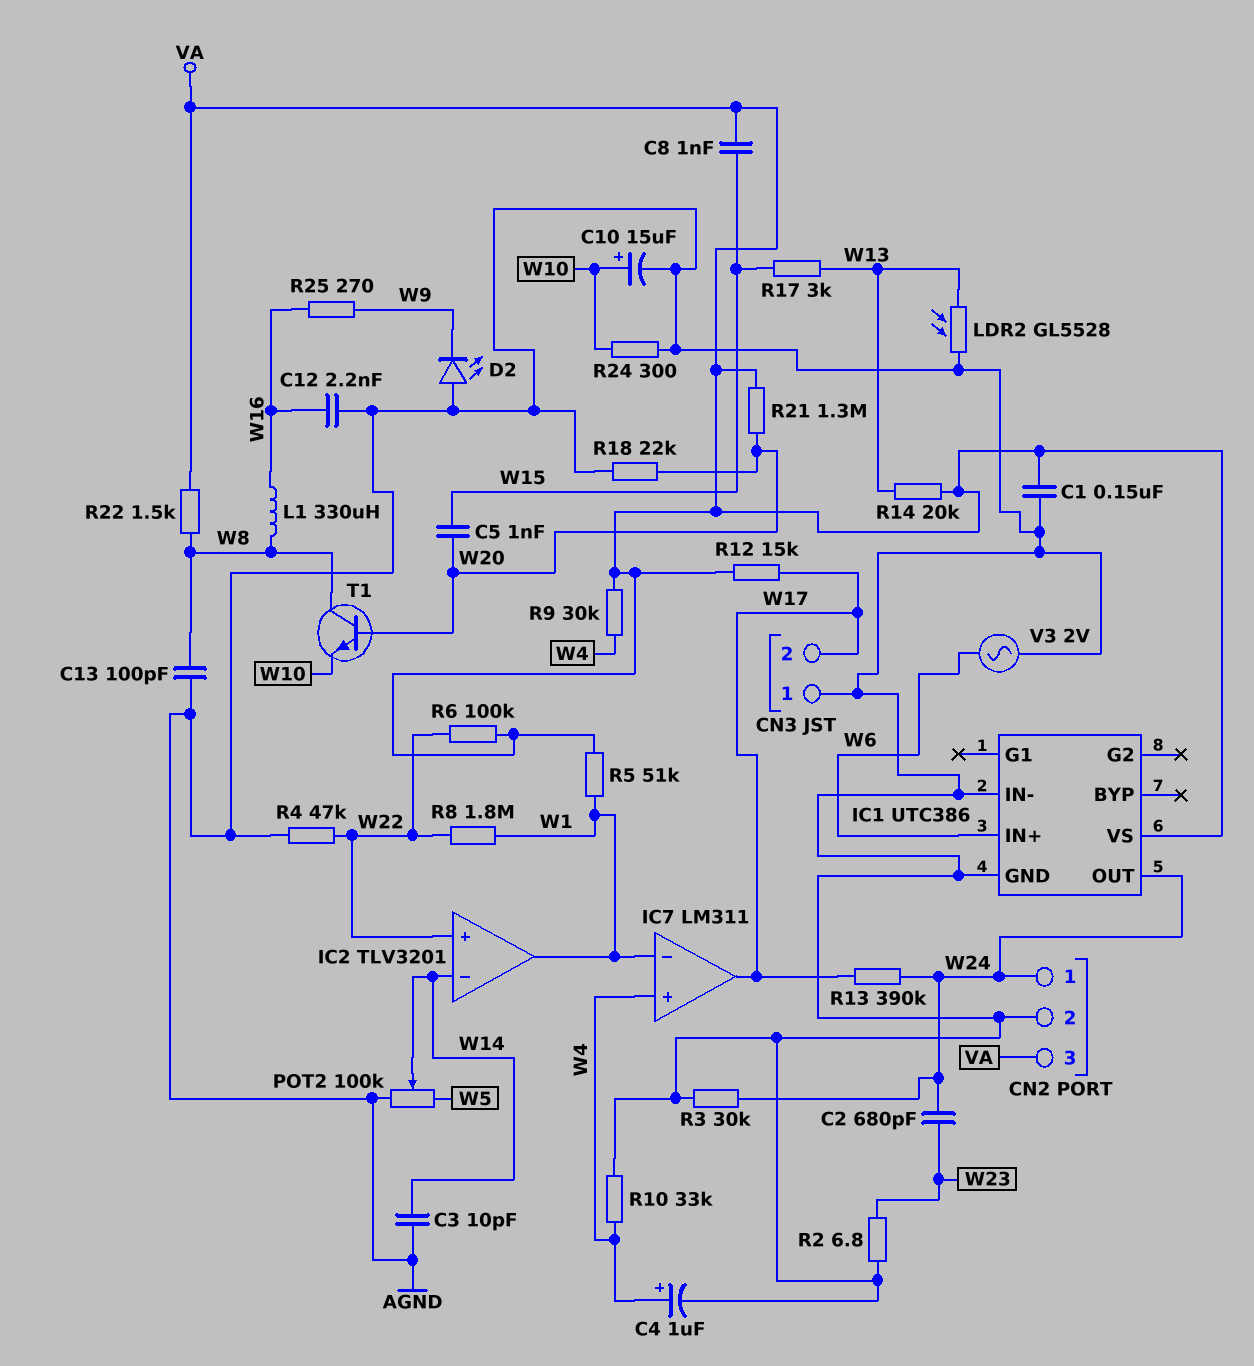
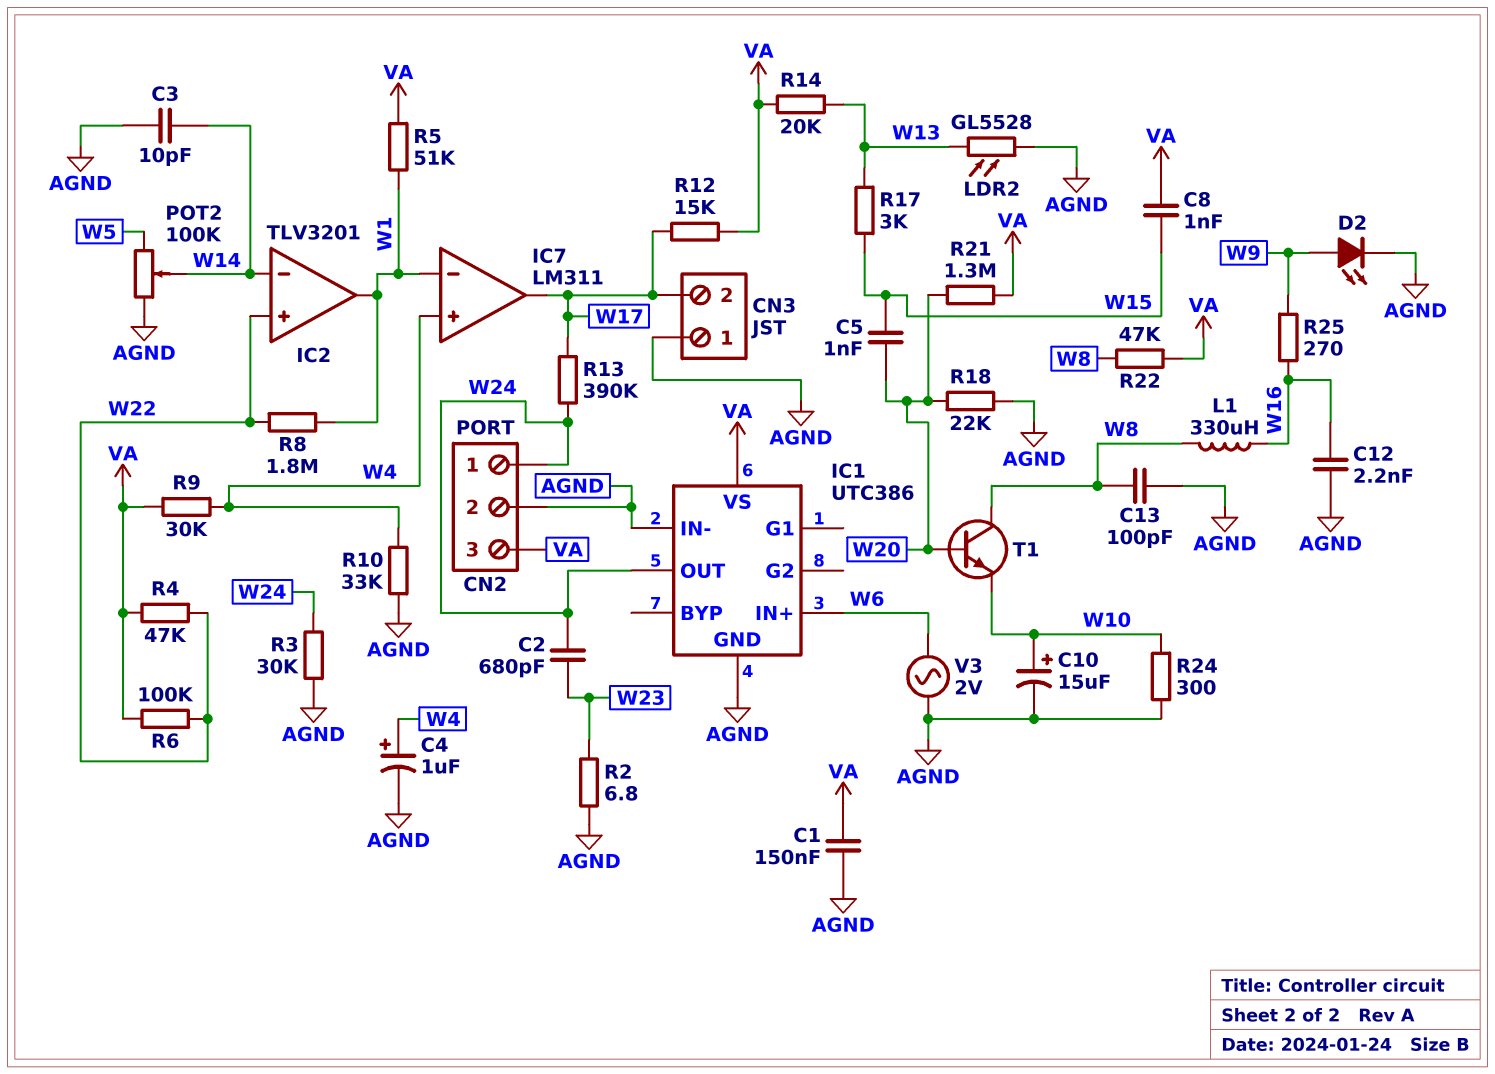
D2: LED (A AGND, K W9) -> LED (A W9, K AGND)
R4: 47k (AGND, W22) -> 47k (VA, W22)
R22: 1.5k (VA, W8) -> 47k (VA, W8)

